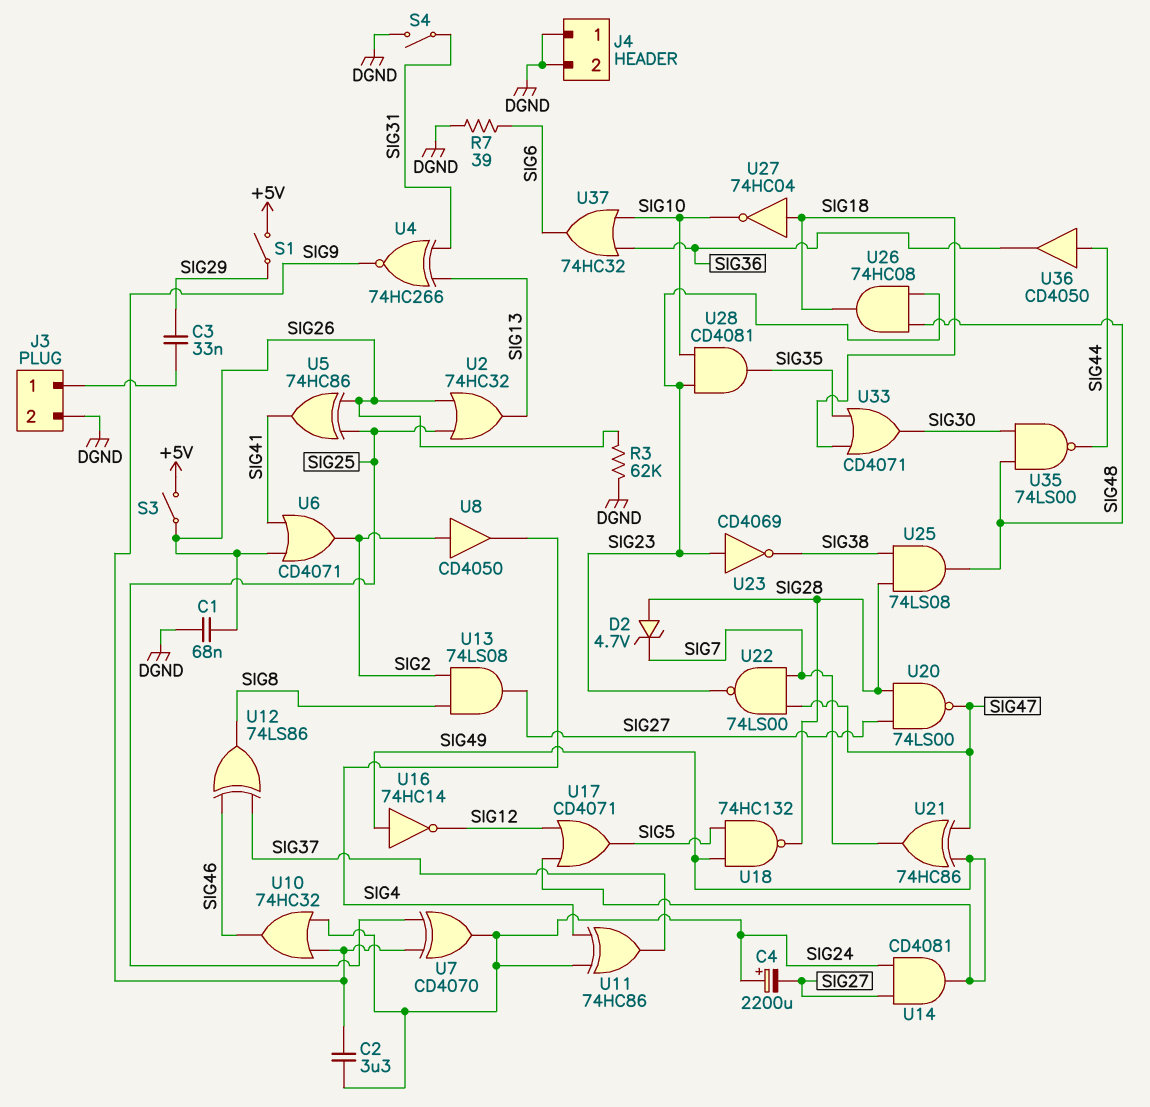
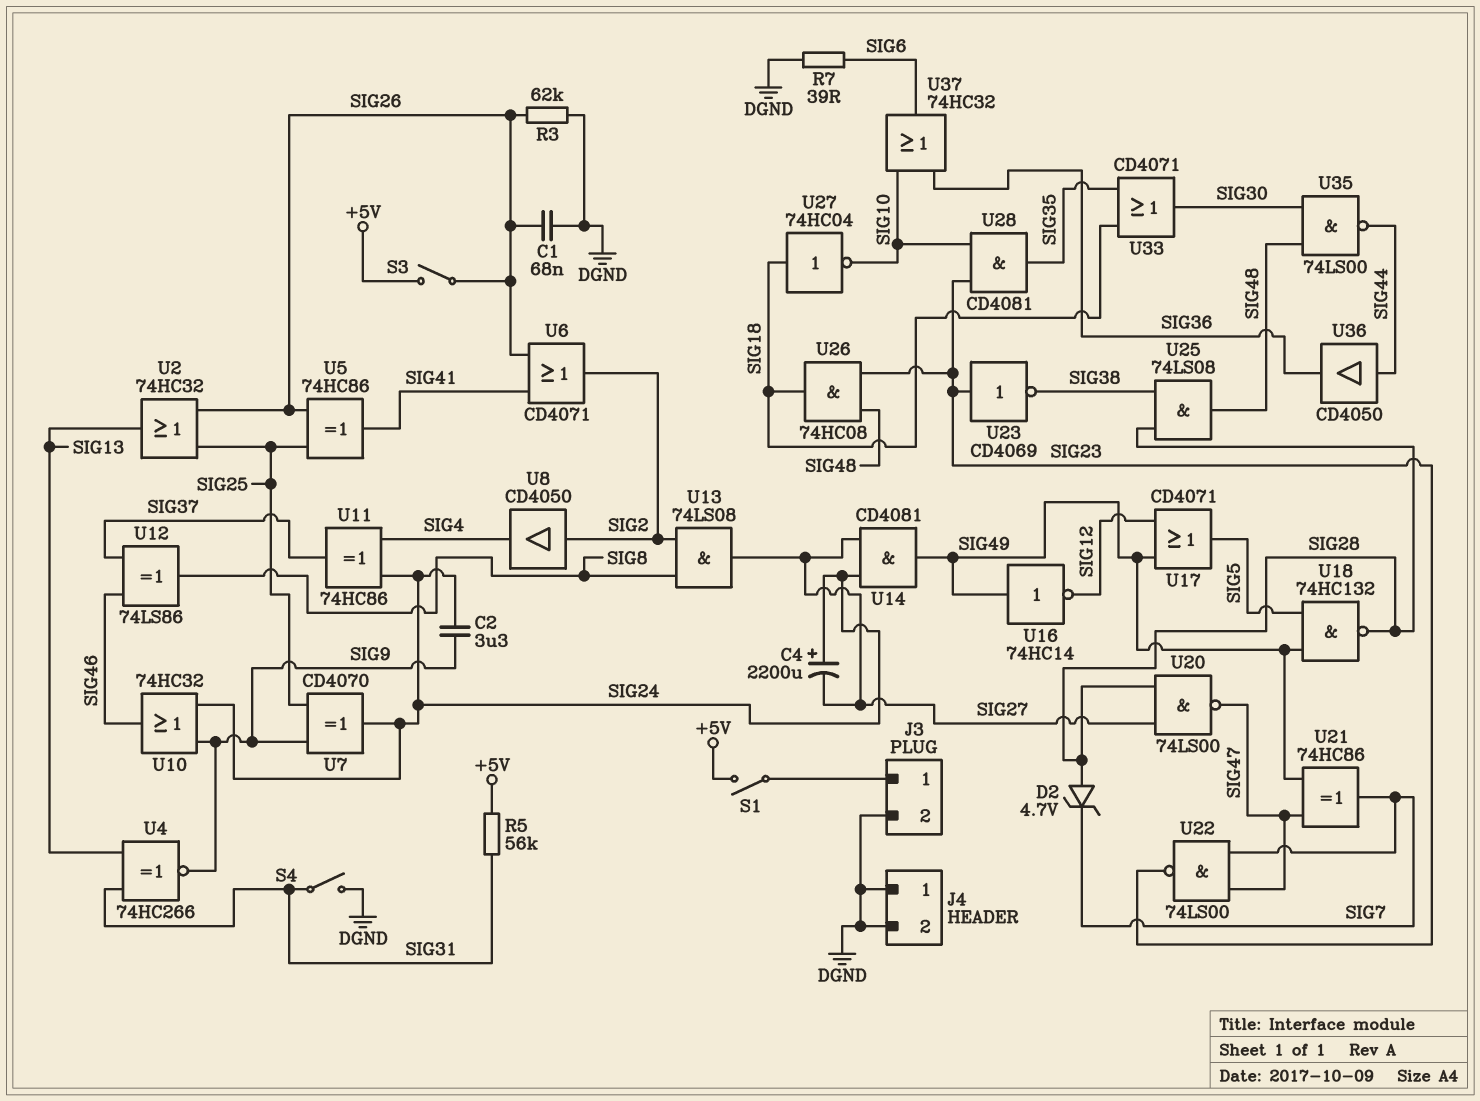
C3: 33nF (J3/1, SIG29) -> none
R5: none -> 56k (+5V, SIG31)
S1: switch (+5V, SIG29) -> switch (+5V, J3/1)

